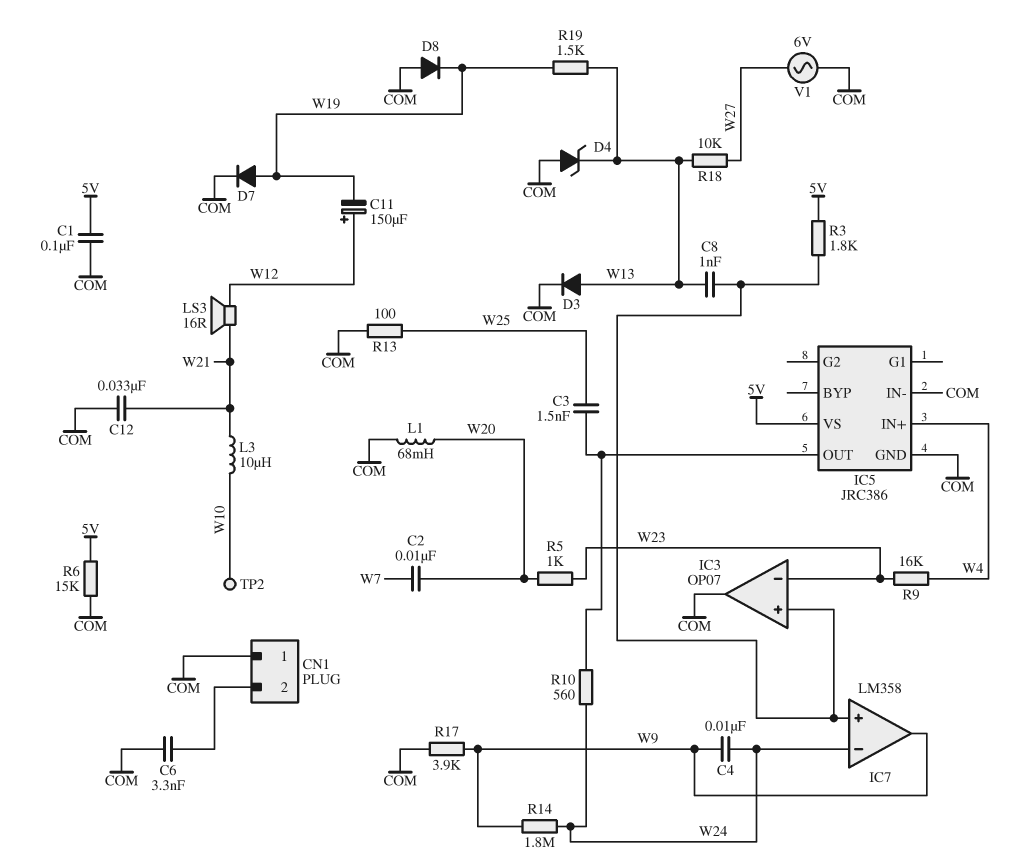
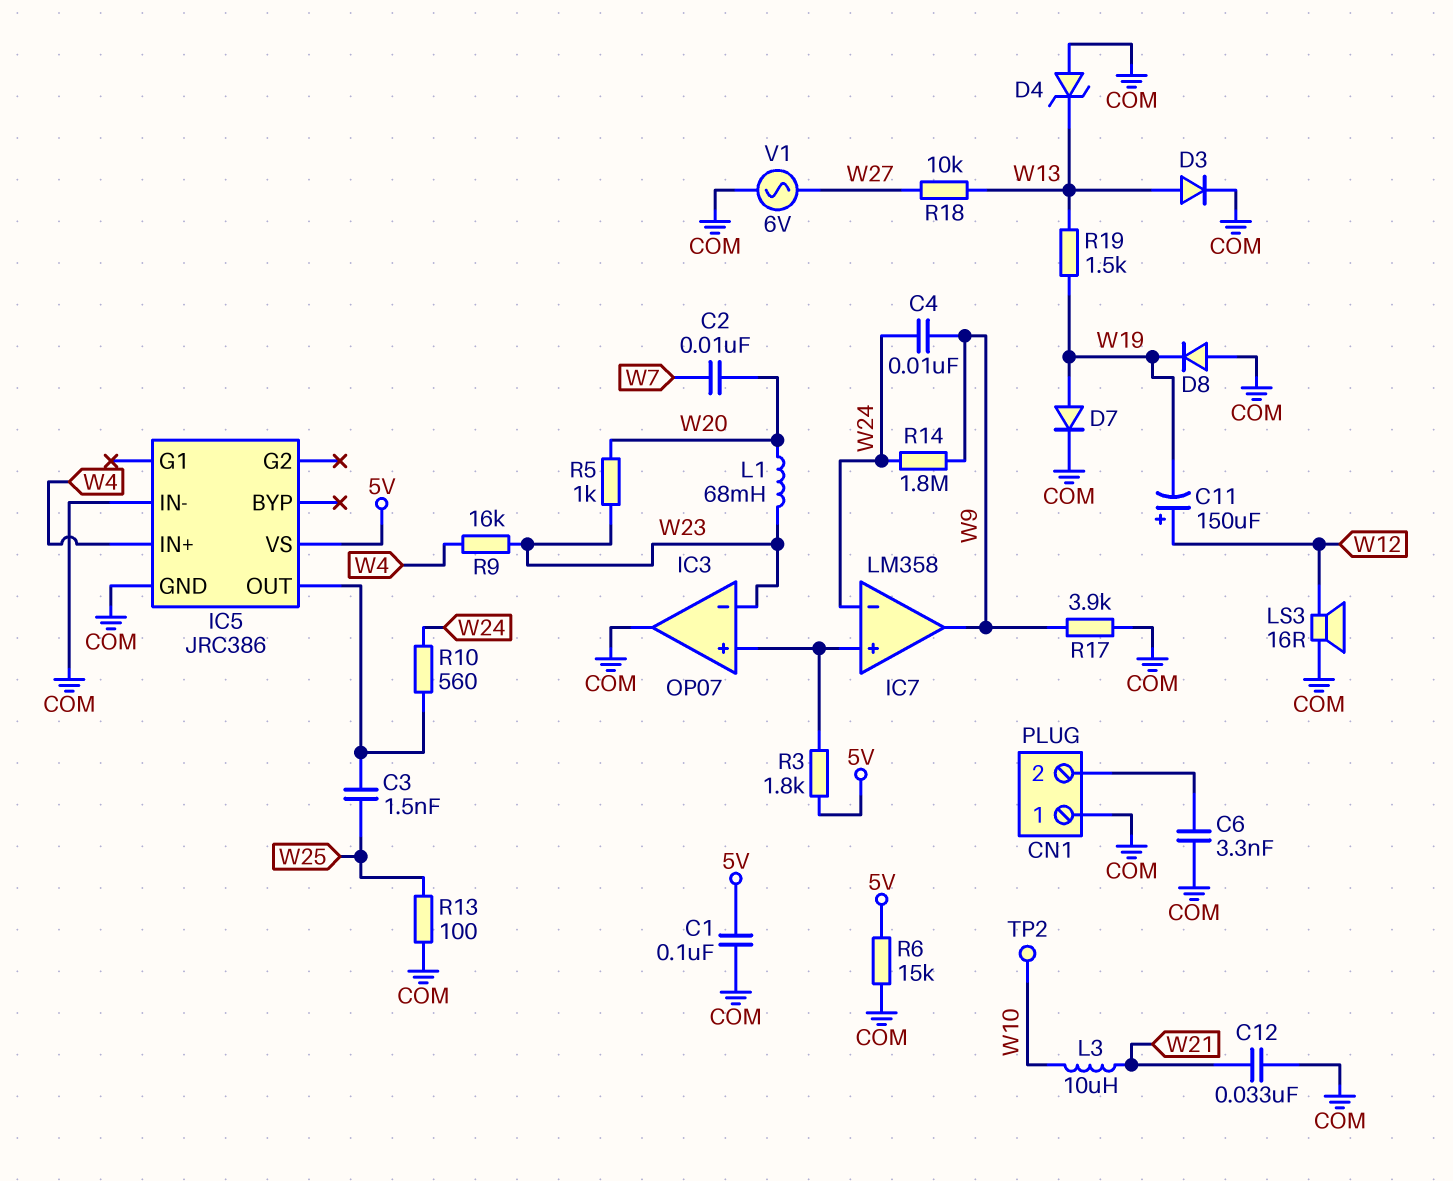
C8: 1nF (IC3/in+, W13) -> none
L1: 68mH (COM, W20) -> 68mH (W20, W23)
LS3: speaker 16R (W12, W21) -> speaker 16R (COM, W12)

